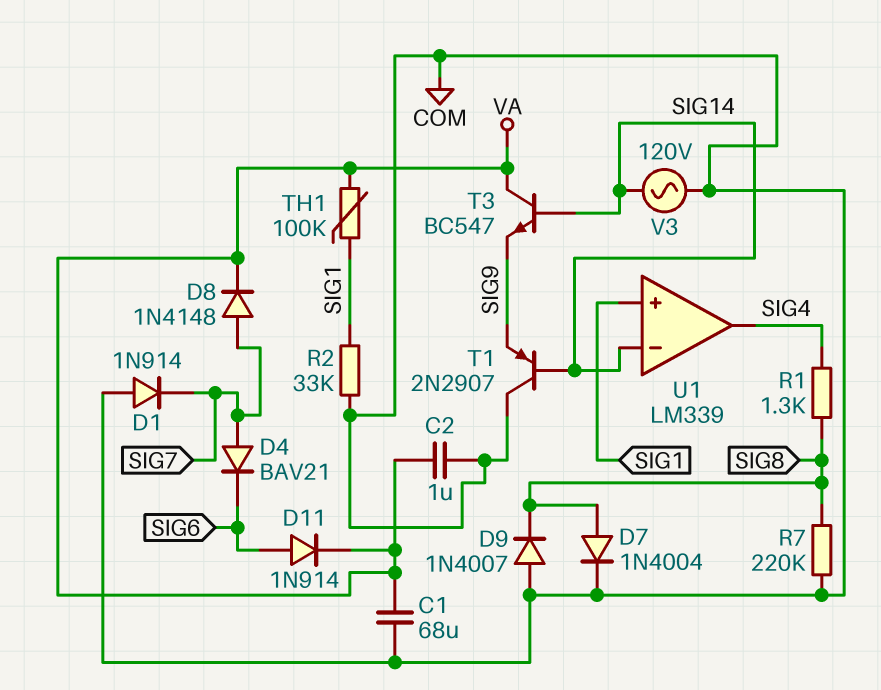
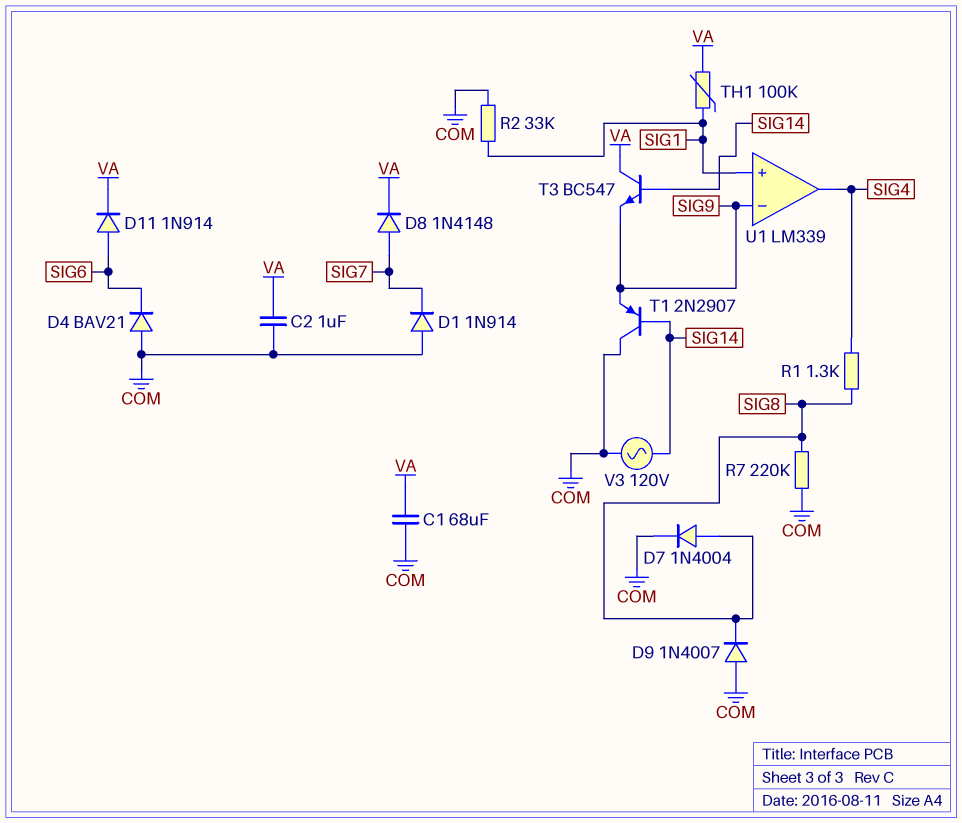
D4: diode BAV21 (A SIG7, K SIG6) -> diode BAV21 (A COM, K SIG6)
U1 pin in-: SIG14 -> SIG9

